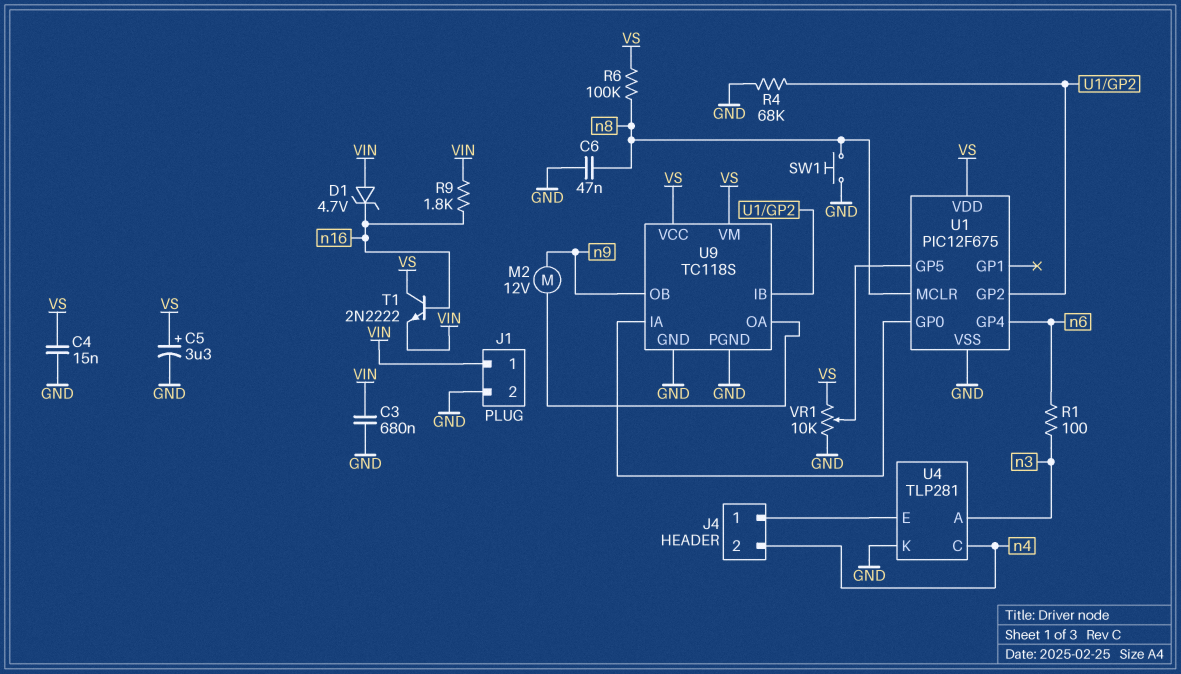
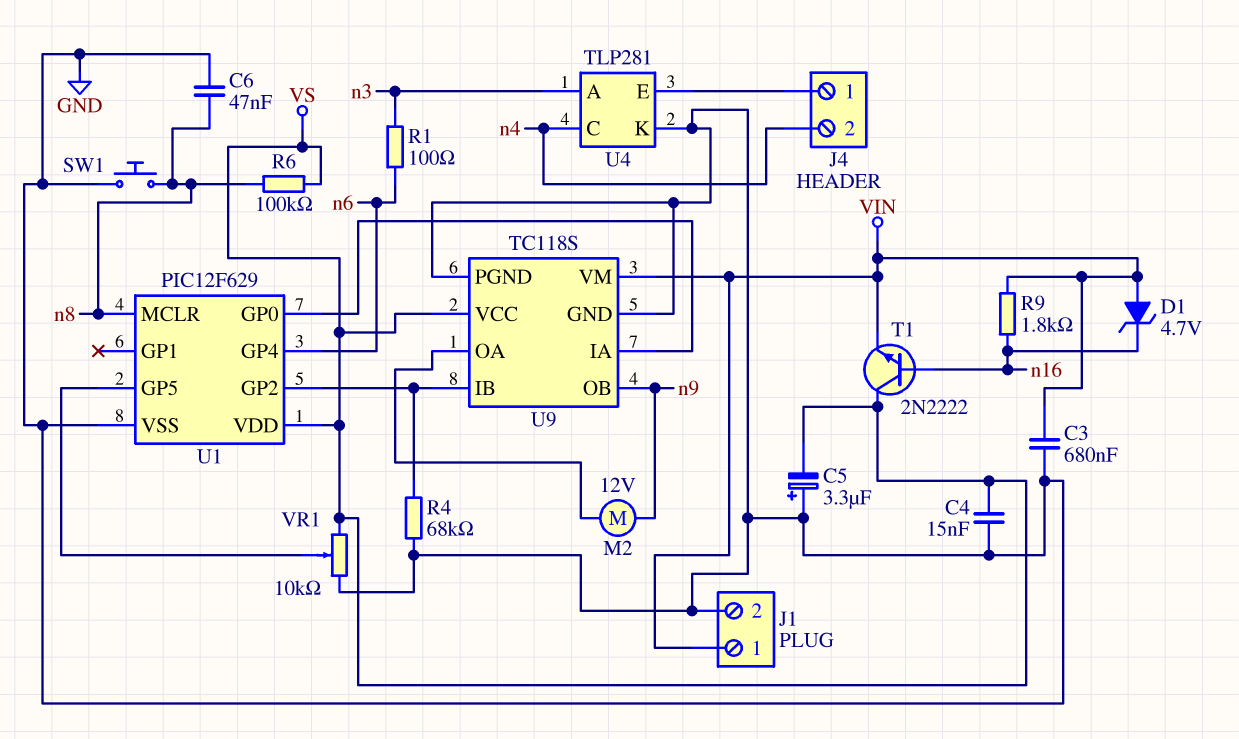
C5: 3.3uF (plus VS, minus GND) -> 3.3uF (plus GND, minus VS)
U1: PIC12F675 -> PIC12F629
U9 pin VM: VS -> VIN

